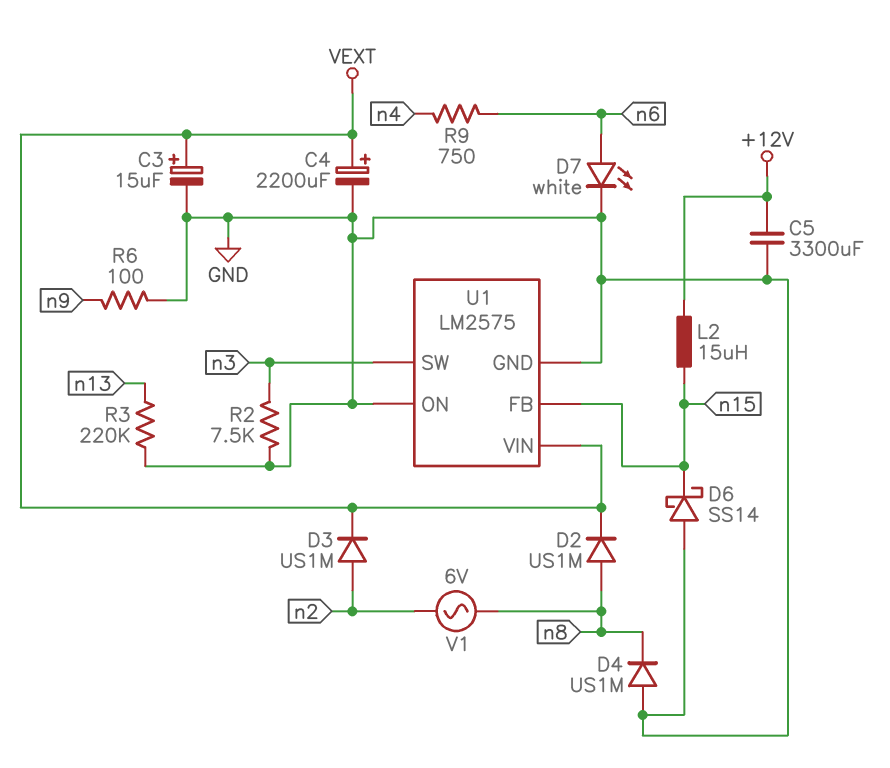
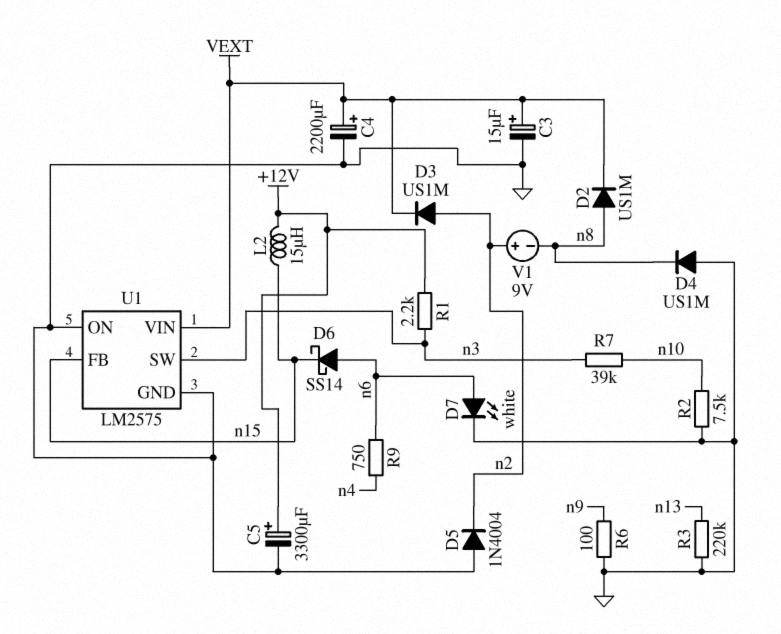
C5: 3300uF (+12V, GND) -> 3300uF (plus +12V, minus GND)
D5: none -> diode 1N4004 (A GND, K n2)
D6: schottky SS14 (A GND, K n15) -> schottky SS14 (A n6, K n15)
R1: none -> 2.2k (+12V, n3)
R2: 7.5k (GND, n3) -> 7.5k (GND, n10)
R7: none -> 39k (n3, n10)
V1: AC 6V (n2, n8) -> 9V (plus n2, minus n8)

